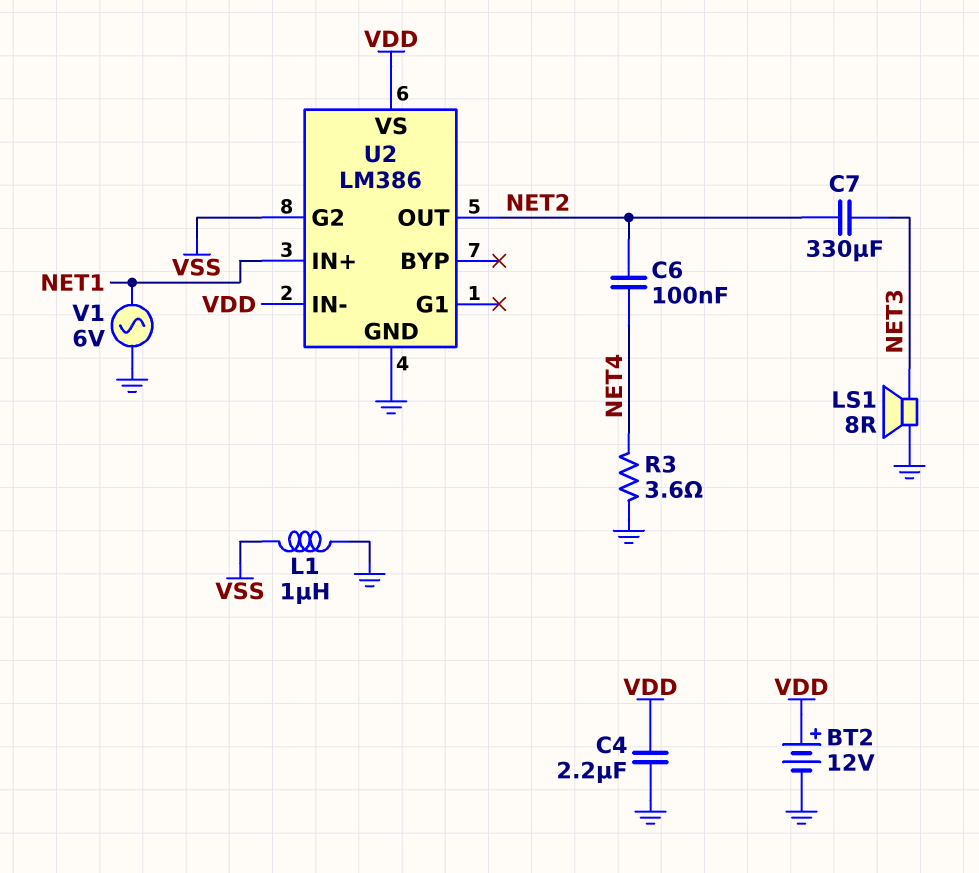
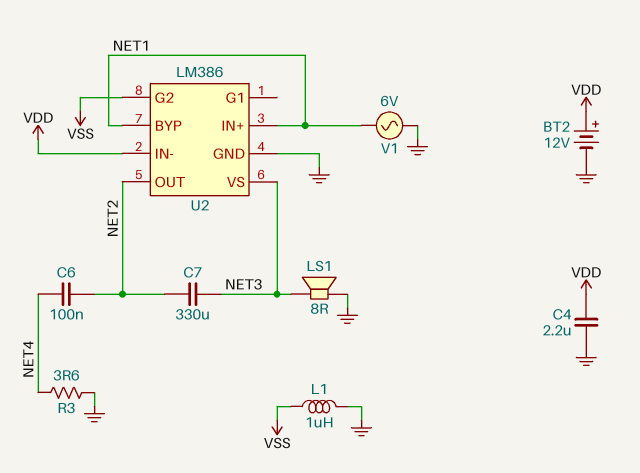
U2 pin BYP: none -> NET1
U2 pin VS: VDD -> NET3

